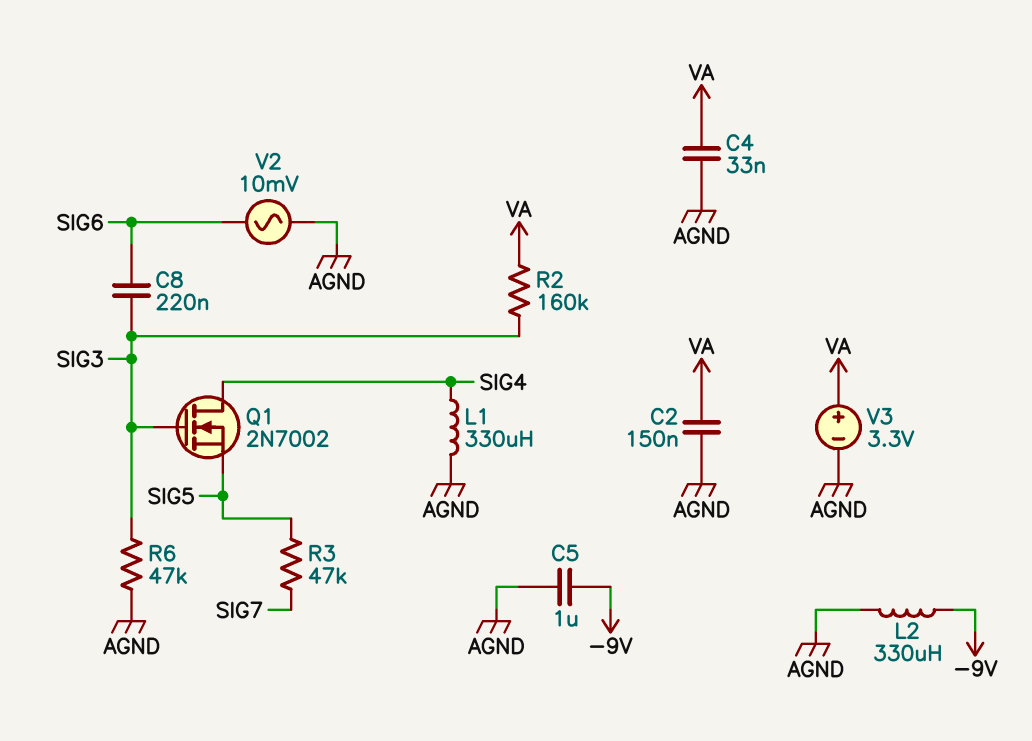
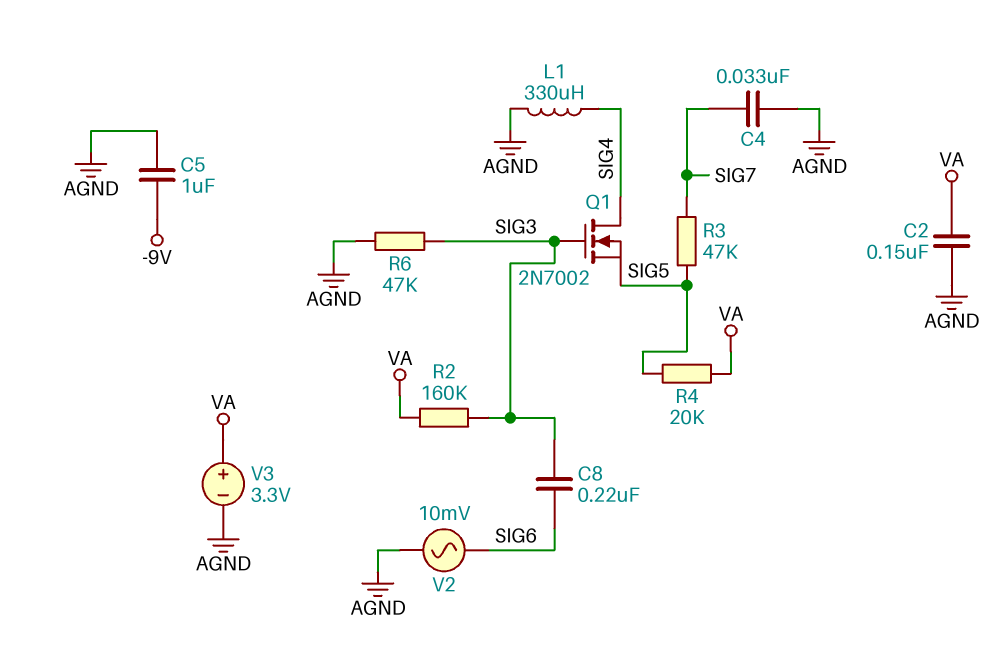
C4: 33nF (AGND, VA) -> 33nF (AGND, SIG7)
L2: 330uH (-9V, AGND) -> none
R4: none -> 20k (SIG5, VA)

